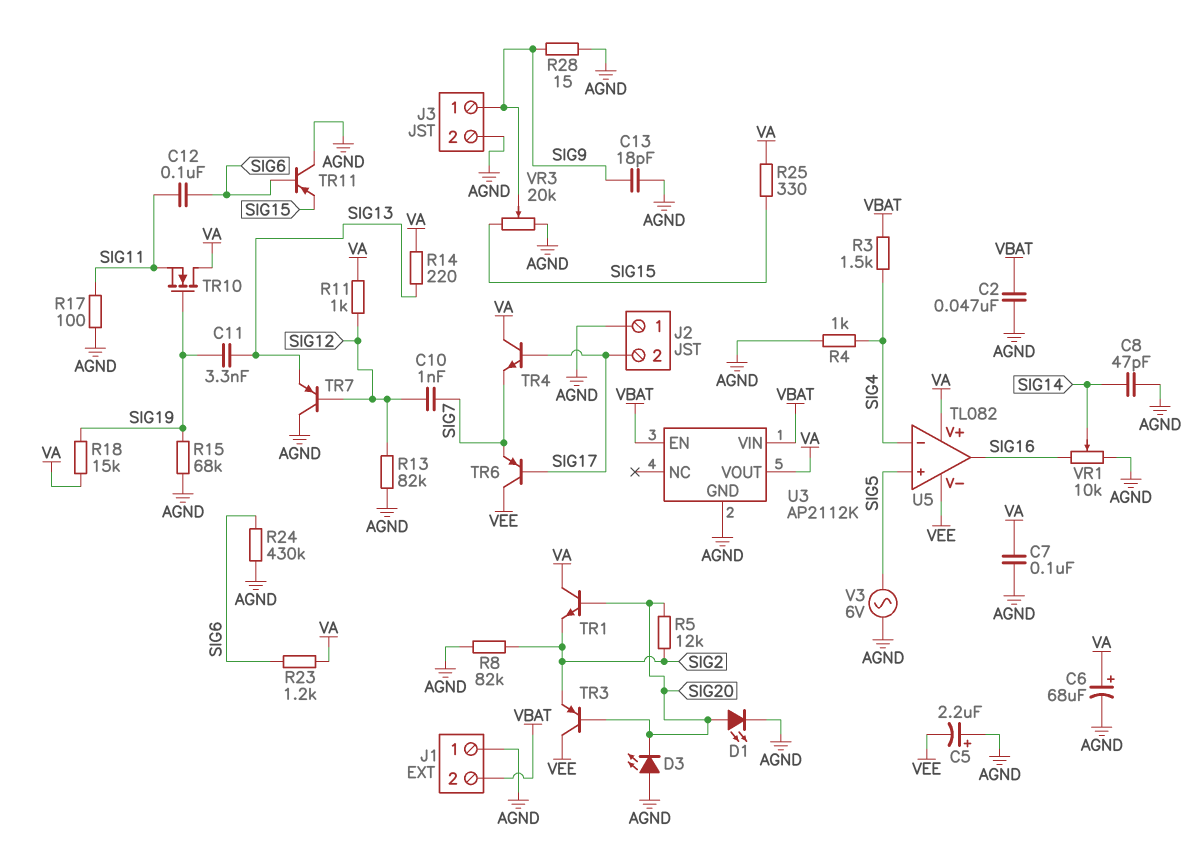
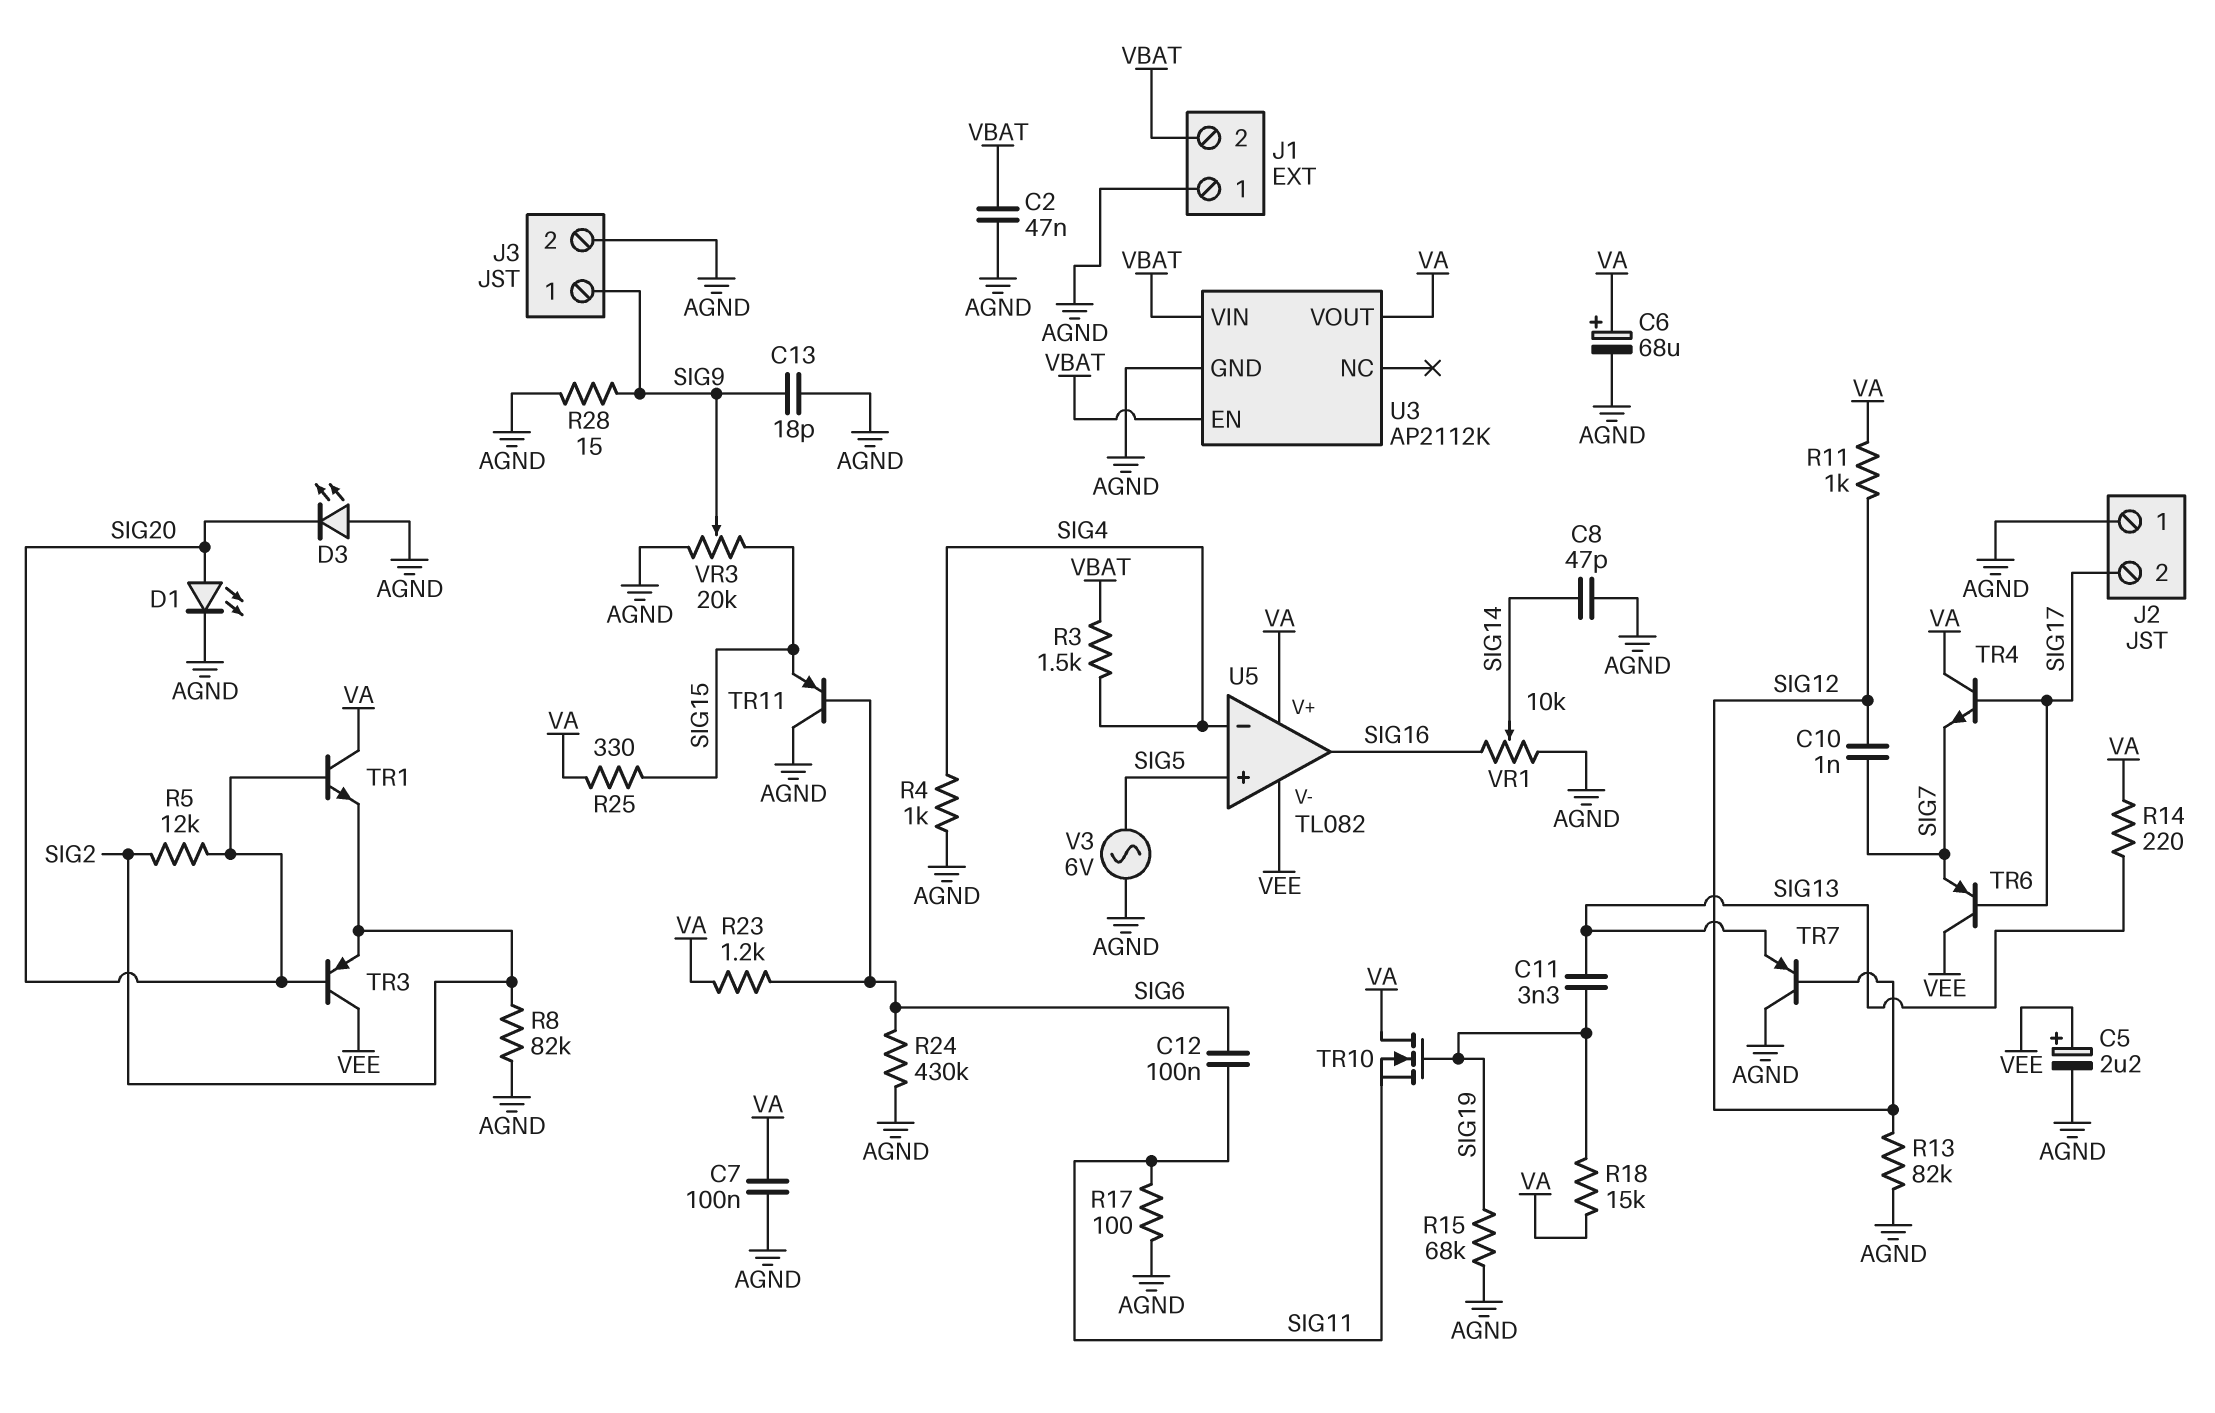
C5: 2.2uF (plus AGND, minus VEE) -> 2.2uF (plus VEE, minus AGND)

